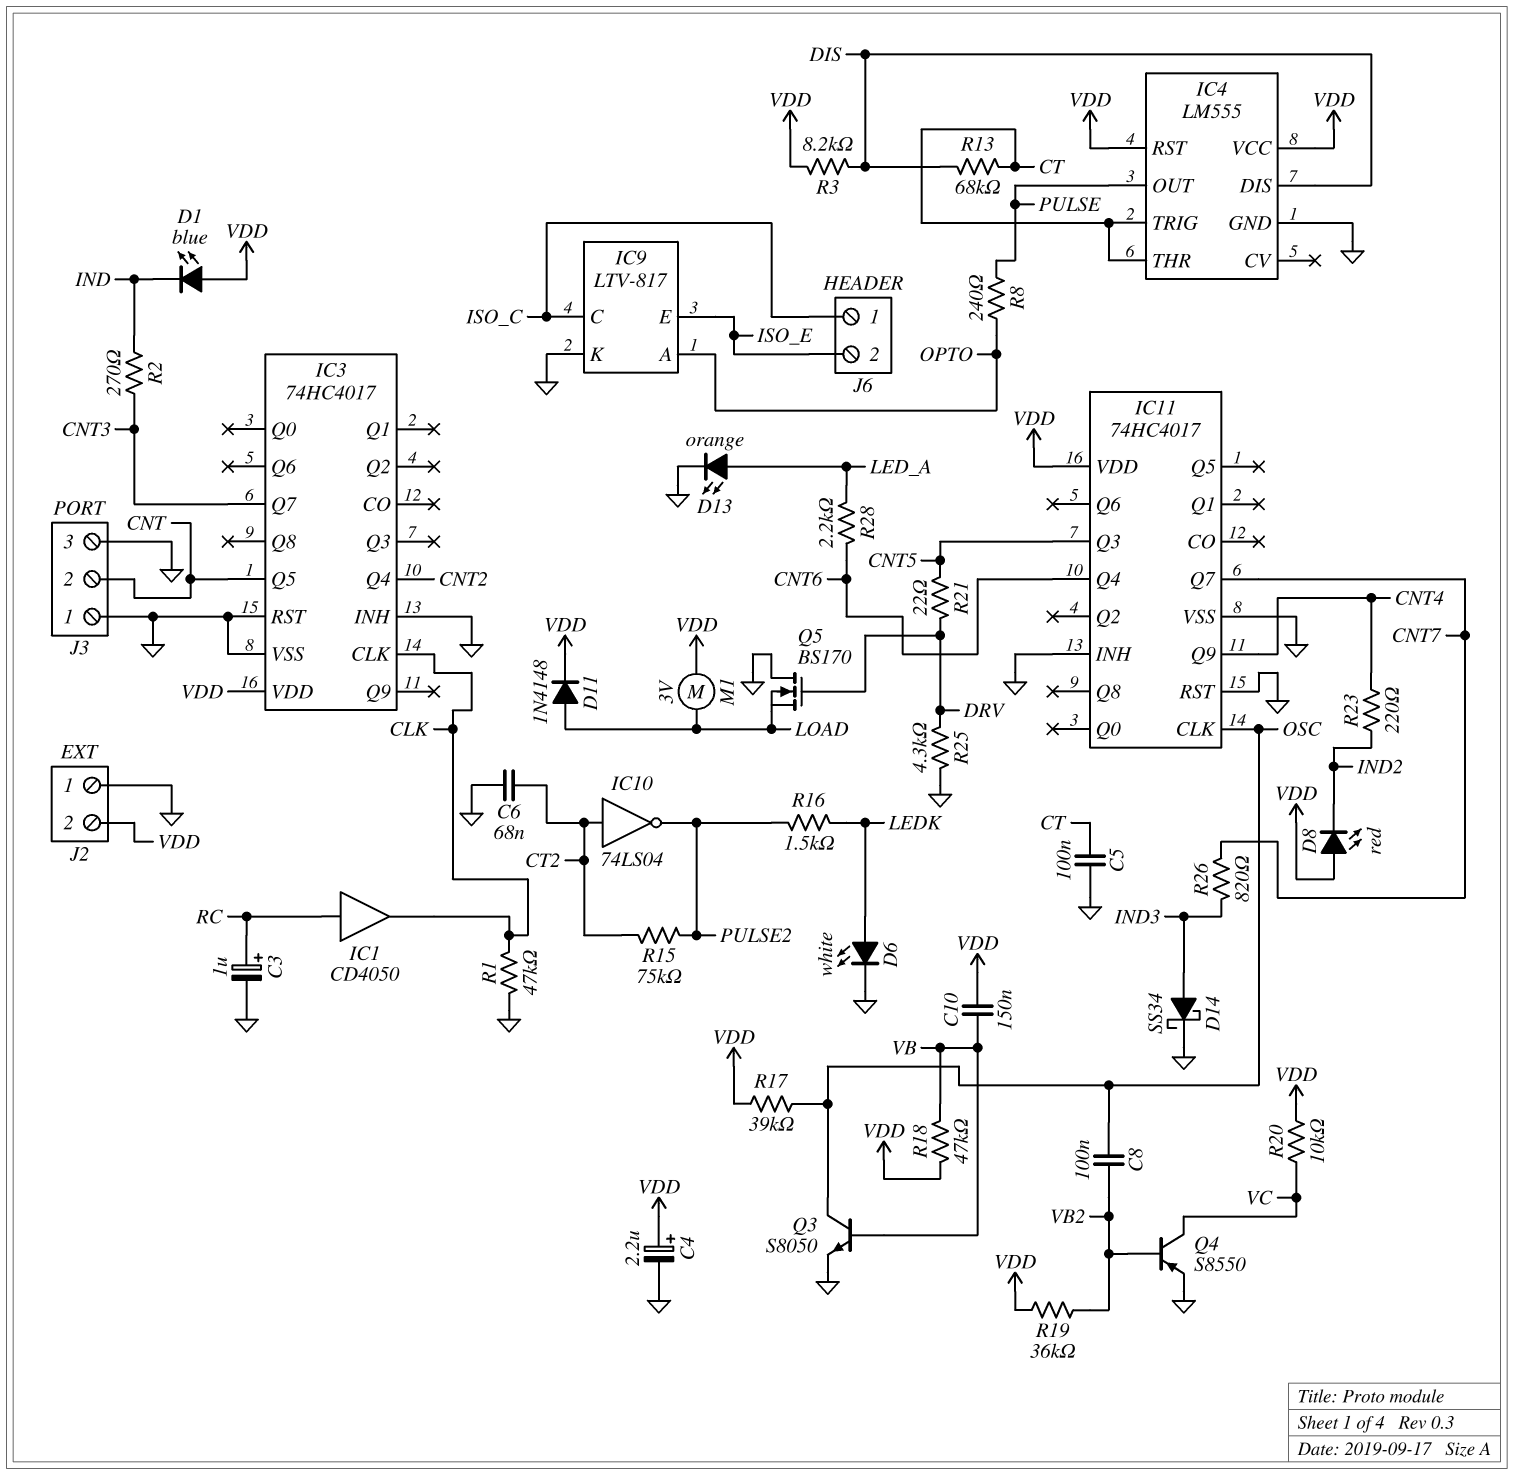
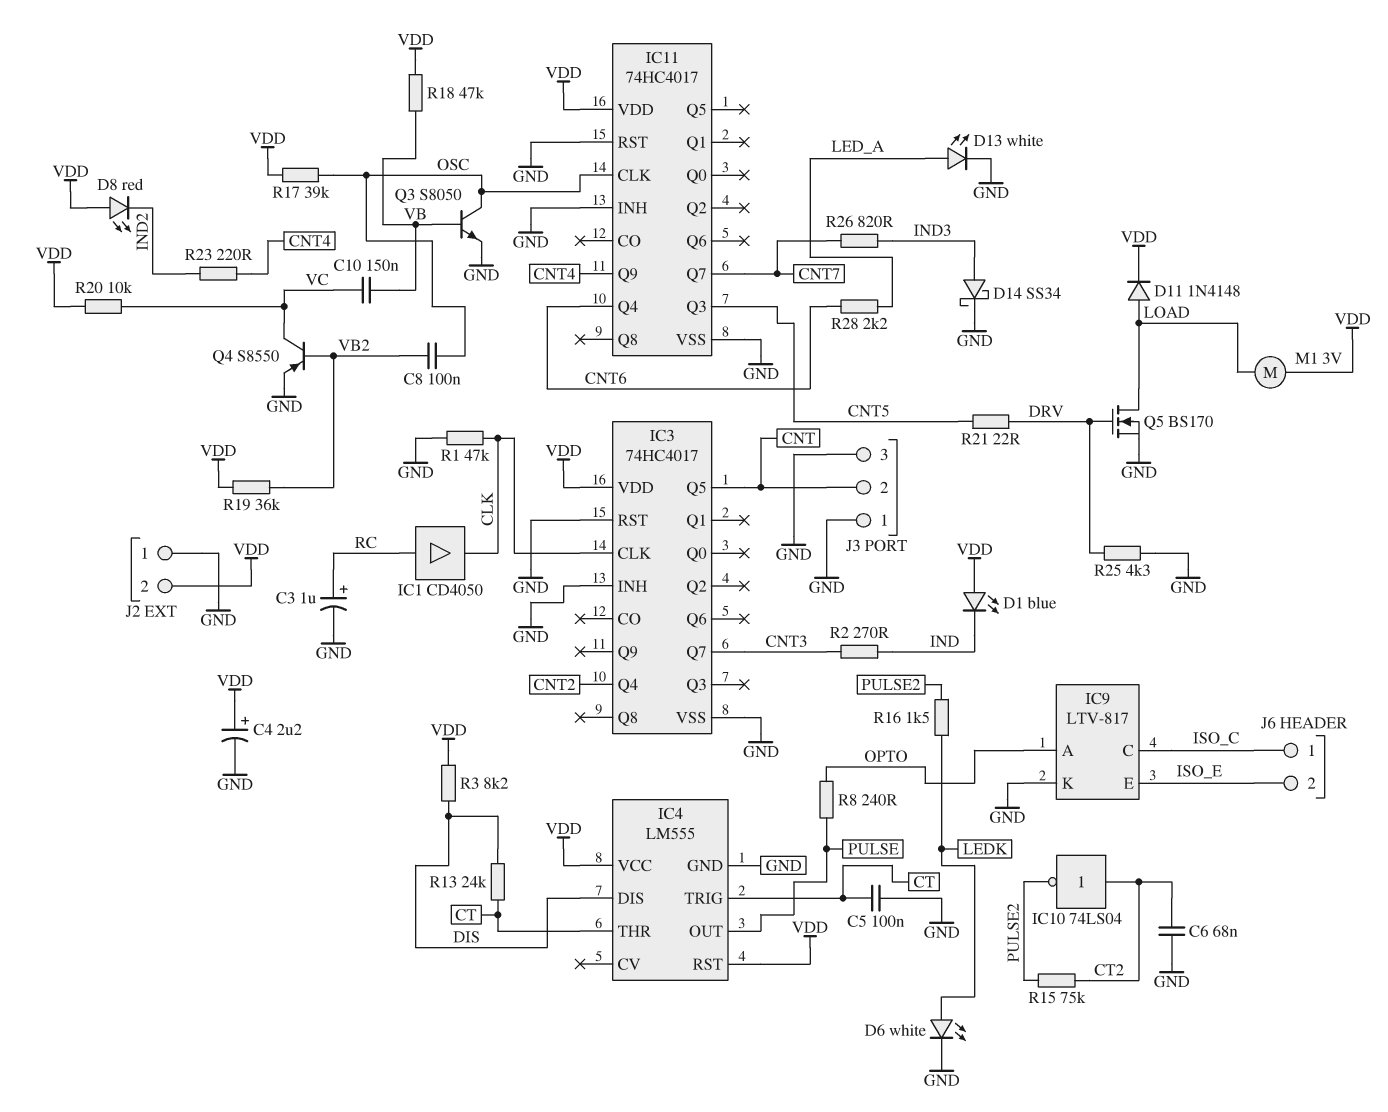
C10: 150nF (VB, VDD) -> 150nF (VB, VC)
D13: LED orange (A LED_A, K GND) -> LED white (A LED_A, K GND)
Q5: NMOS BS170 (G DRV, D GND, S LOAD) -> NMOS BS170 (G DRV, D LOAD, S GND)
R13: 68k (CT, DIS) -> 24k (CT, DIS)

